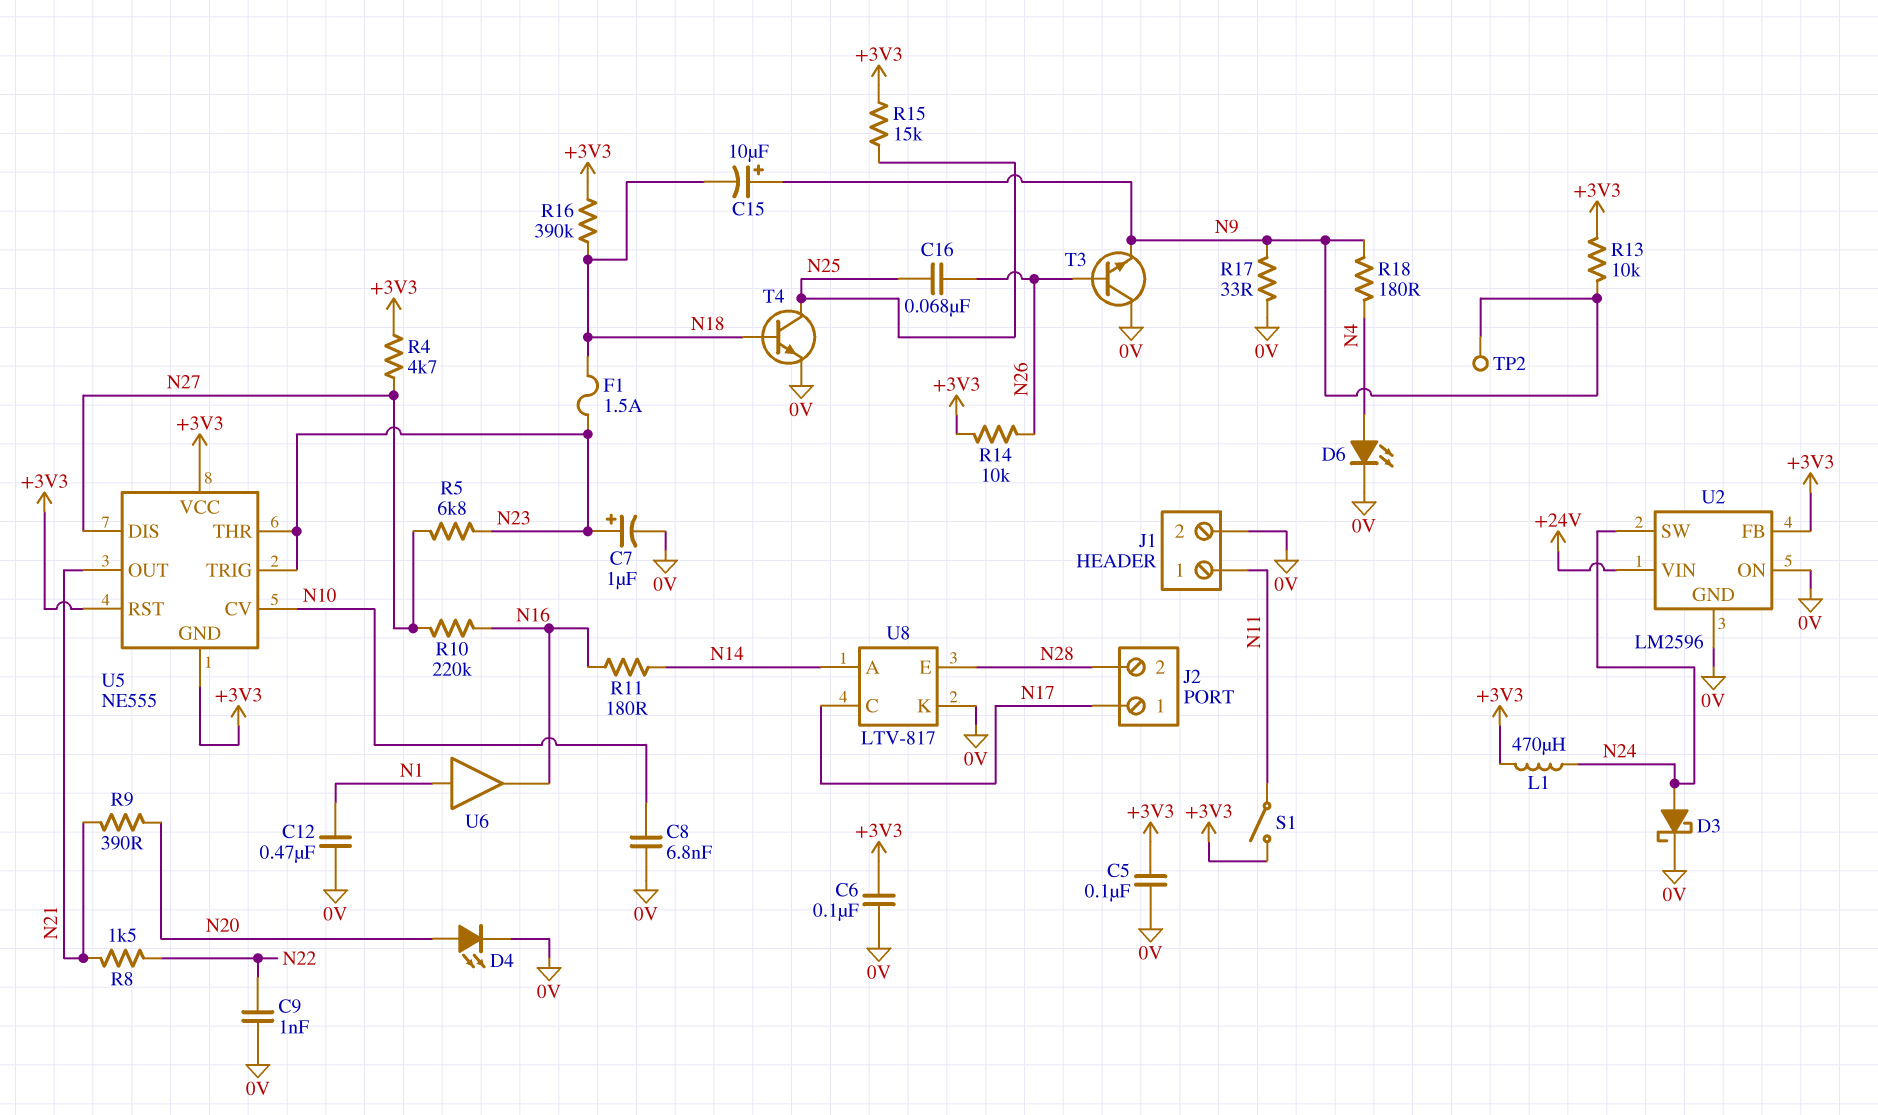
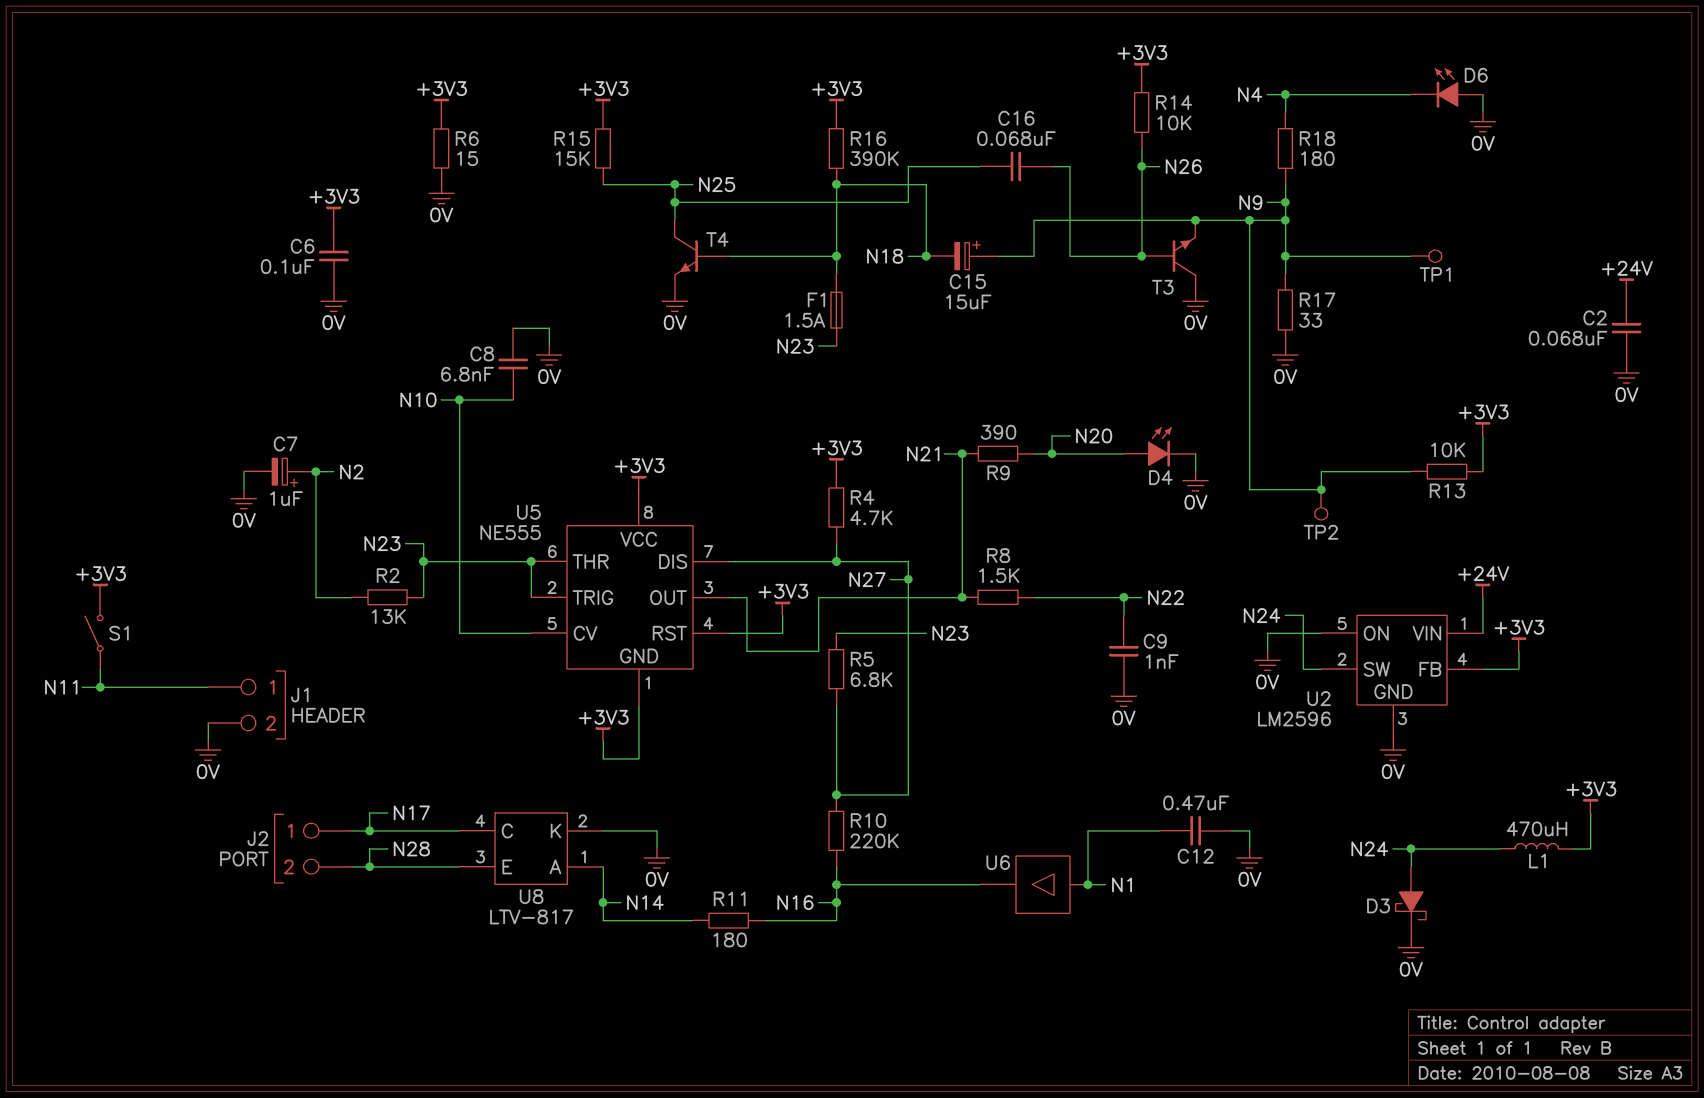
C2: none -> 68nF (+24V, 0V)
C5: 100nF (+3V3, 0V) -> none
C7: 1uF (plus N23, minus 0V) -> 1uF (plus N2, minus 0V)
C15: 10uF (plus N9, minus N18) -> 15uF (plus N9, minus N18)
D6: LED (A N4, K 0V) -> LED (A 0V, K N4)
R2: none -> 13k (N2, N23)
R6: none -> 15 (+3V3, 0V)
TP1: none -> test point (N9)

